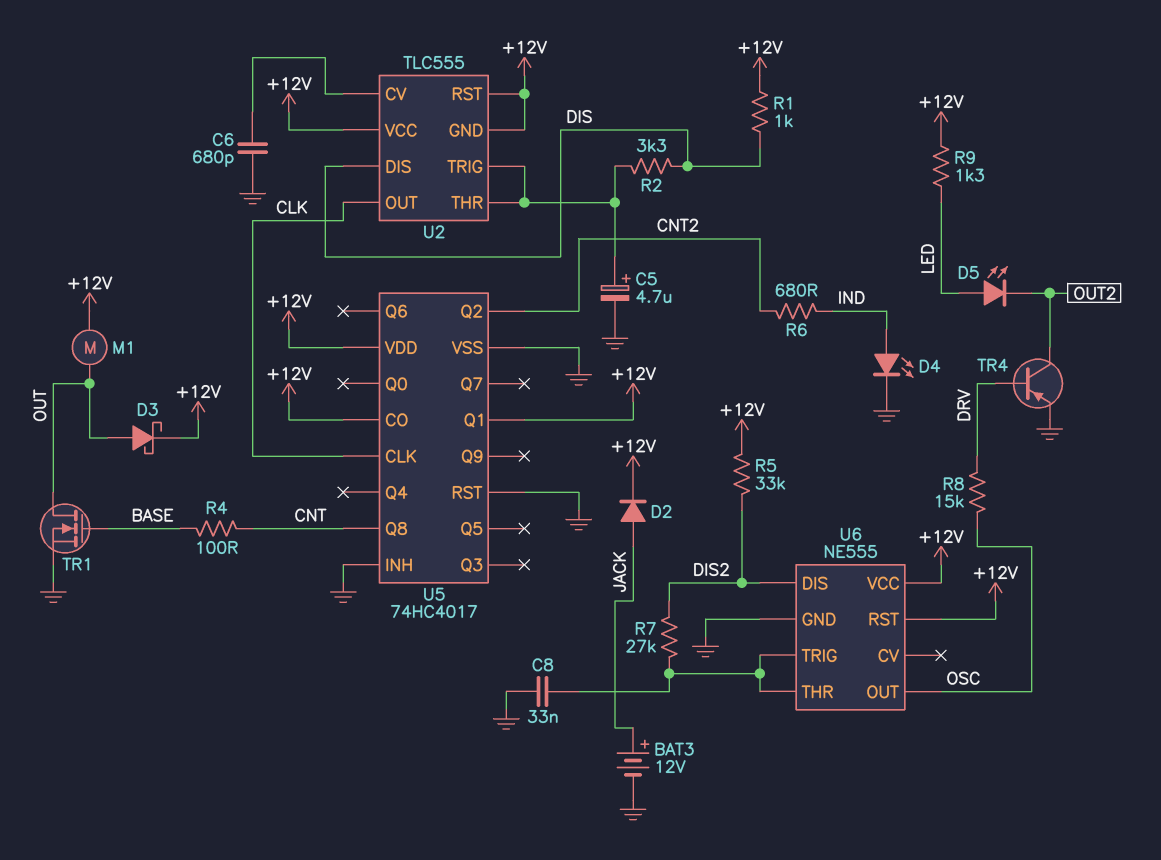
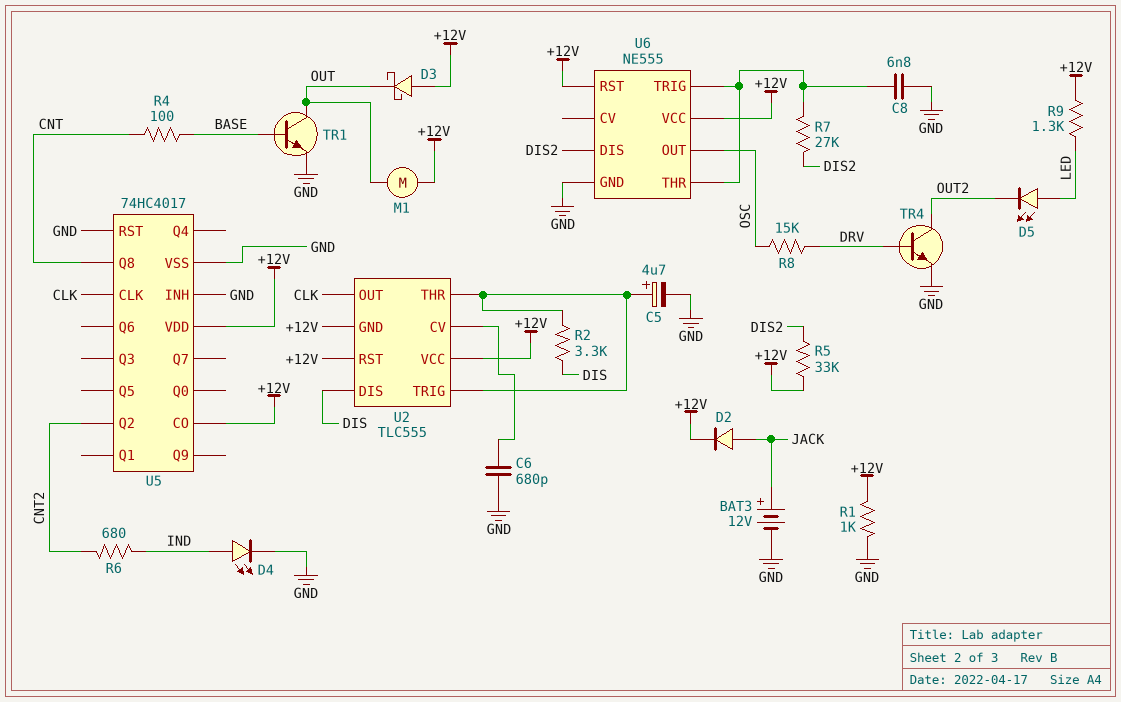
C8: 33nF (GND, U6/THR) -> 6.8nF (GND, U6/THR)
D3: schottky (A OUT, K +12V) -> schottky (A +12V, K OUT)
R1: 1k (+12V, DIS) -> 1k (+12V, GND)
TR1: NMOS (G BASE, D OUT, S GND) -> NPN (B BASE, C OUT, E GND)
TR4: PNP (B DRV, C OUT2, E GND) -> NPN (B DRV, C OUT2, E GND)
U5 pin Q1: +12V -> none

